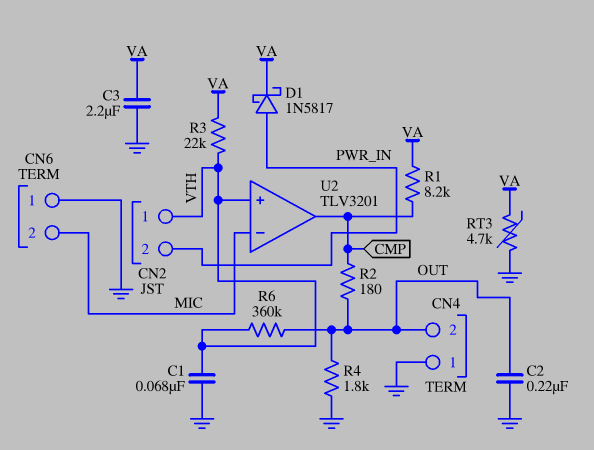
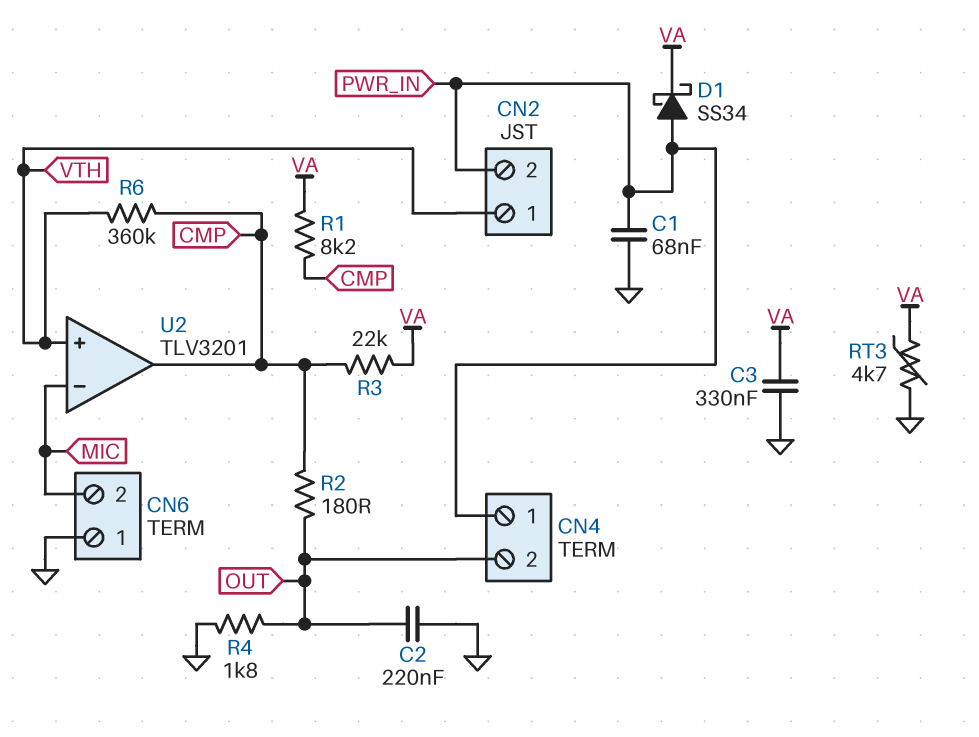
C1: 68nF (GND, VTH) -> 68nF (GND, PWR_IN)
C3: 2.2uF (GND, VA) -> 330nF (GND, VA)
CN4 pin 1: GND -> PWR_IN
D1: schottky 1N5817 (A PWR_IN, K VA) -> schottky SS34 (A PWR_IN, K VA)
R3: 22k (VA, VTH) -> 22k (CMP, VA)
R6: 360k (OUT, VTH) -> 360k (CMP, VTH)

